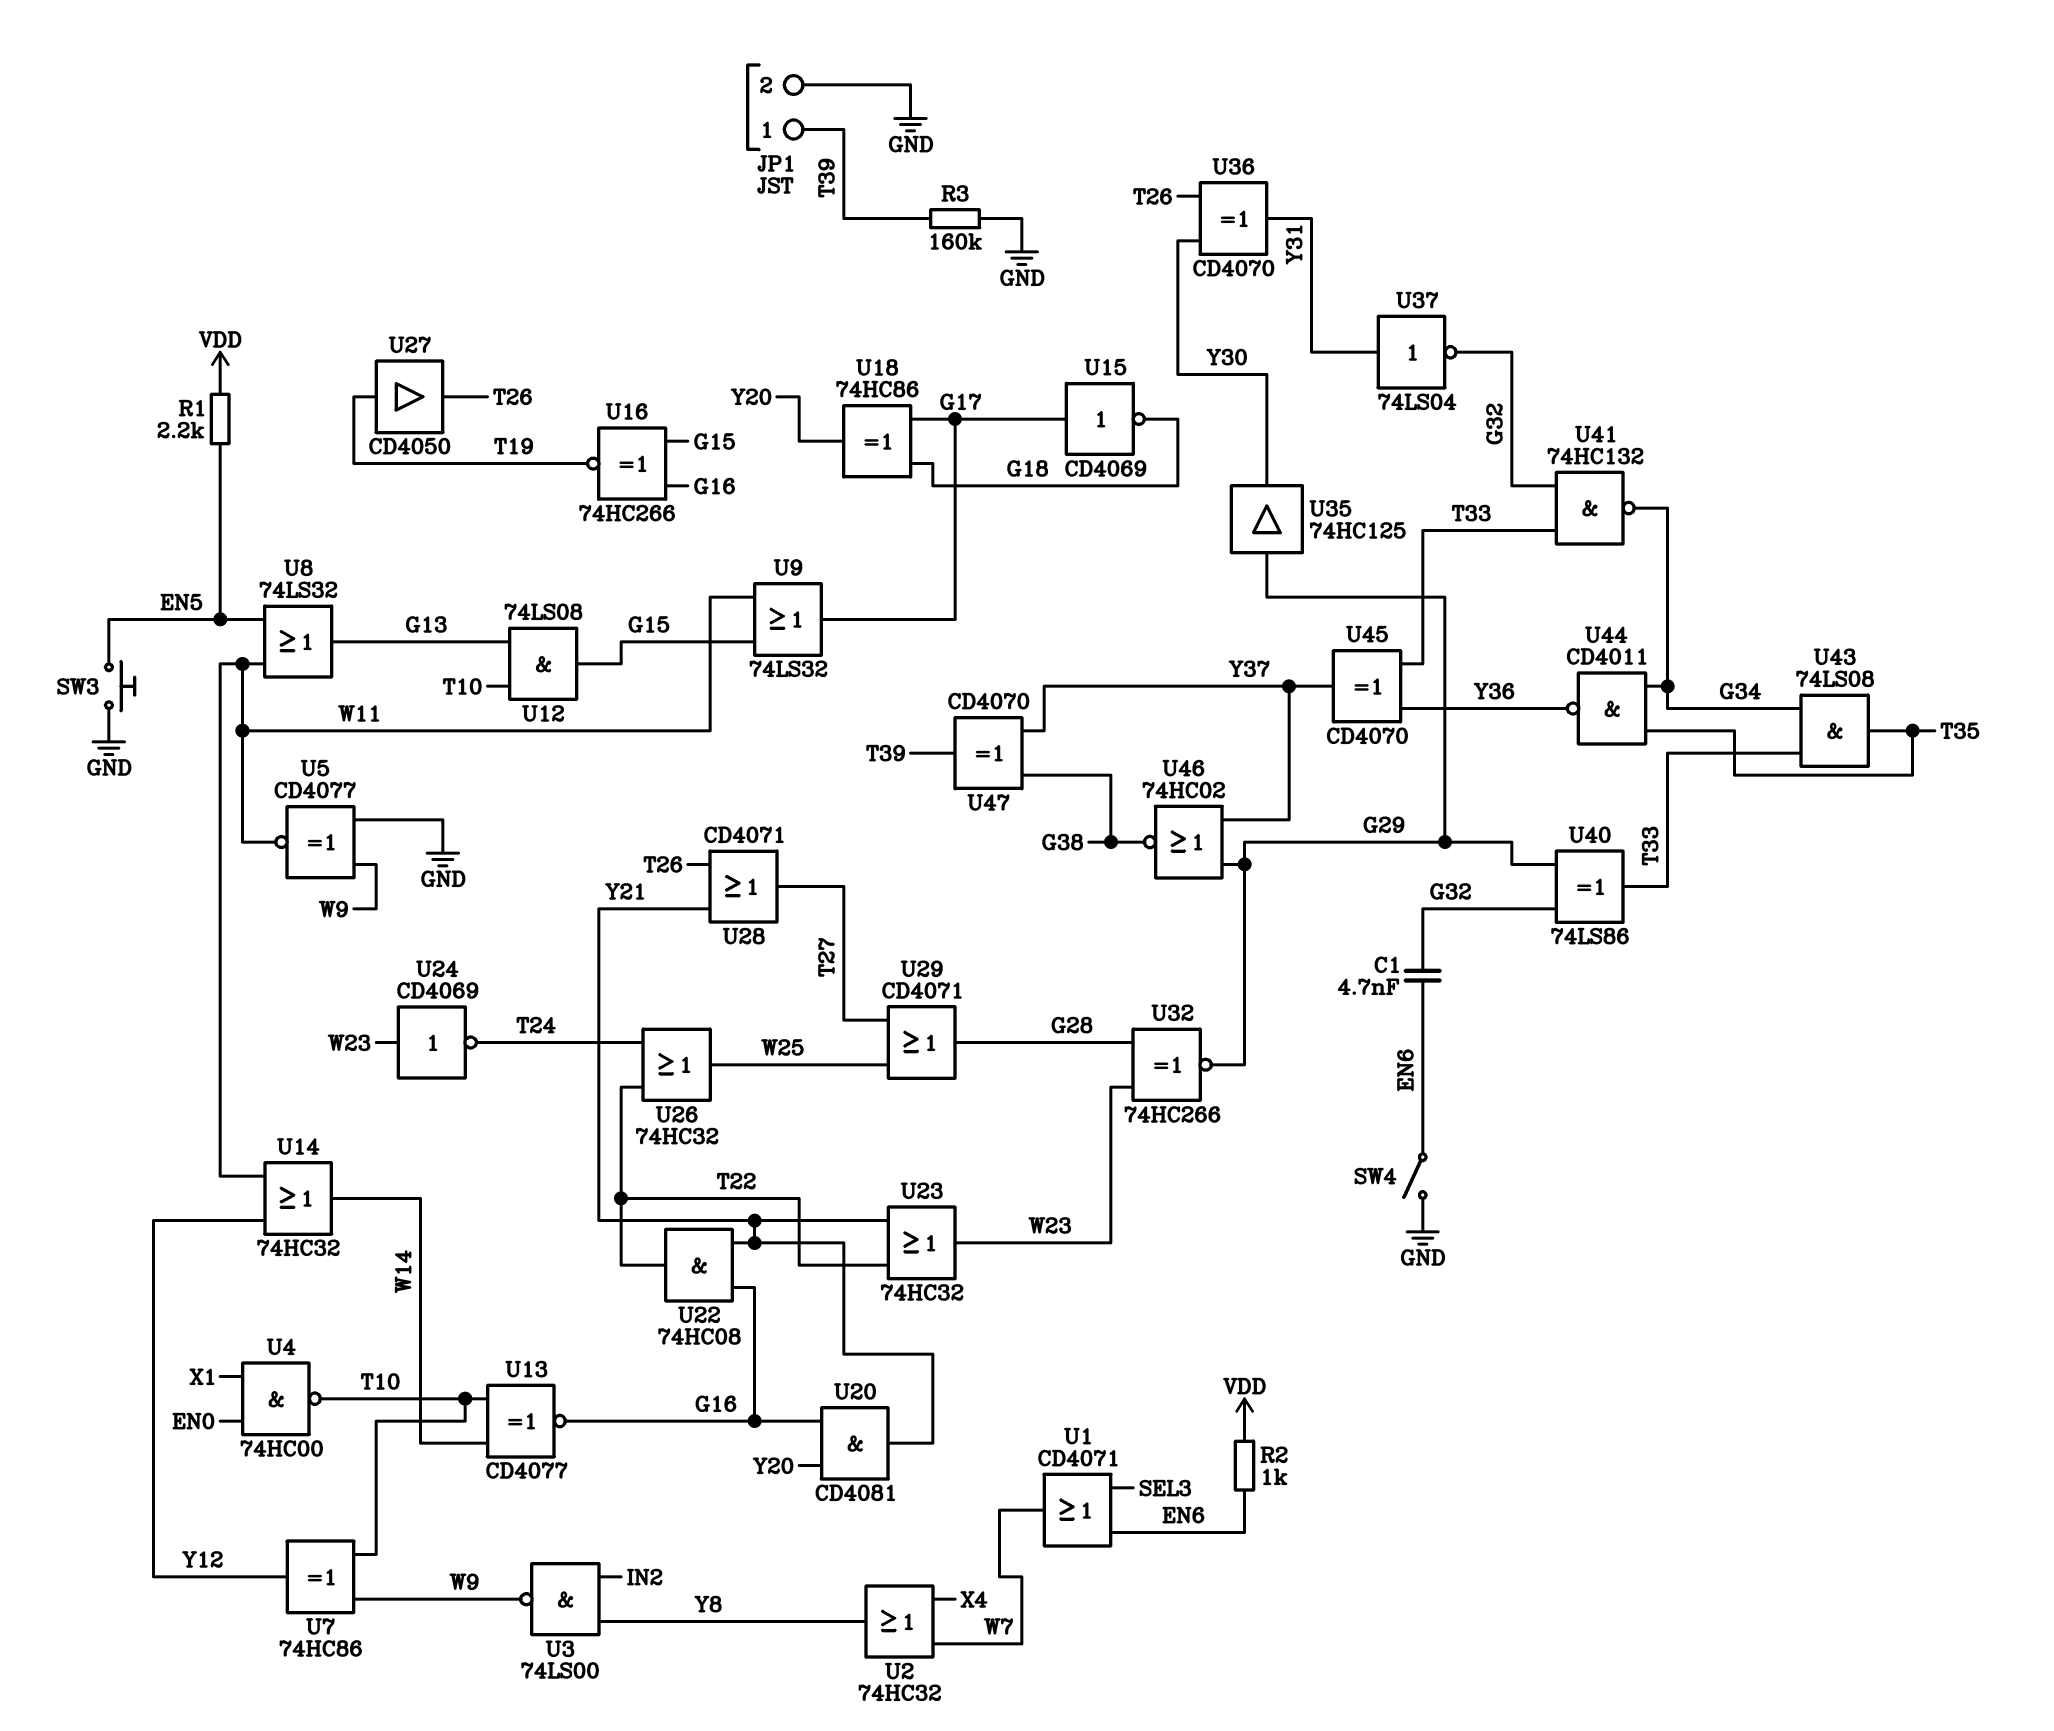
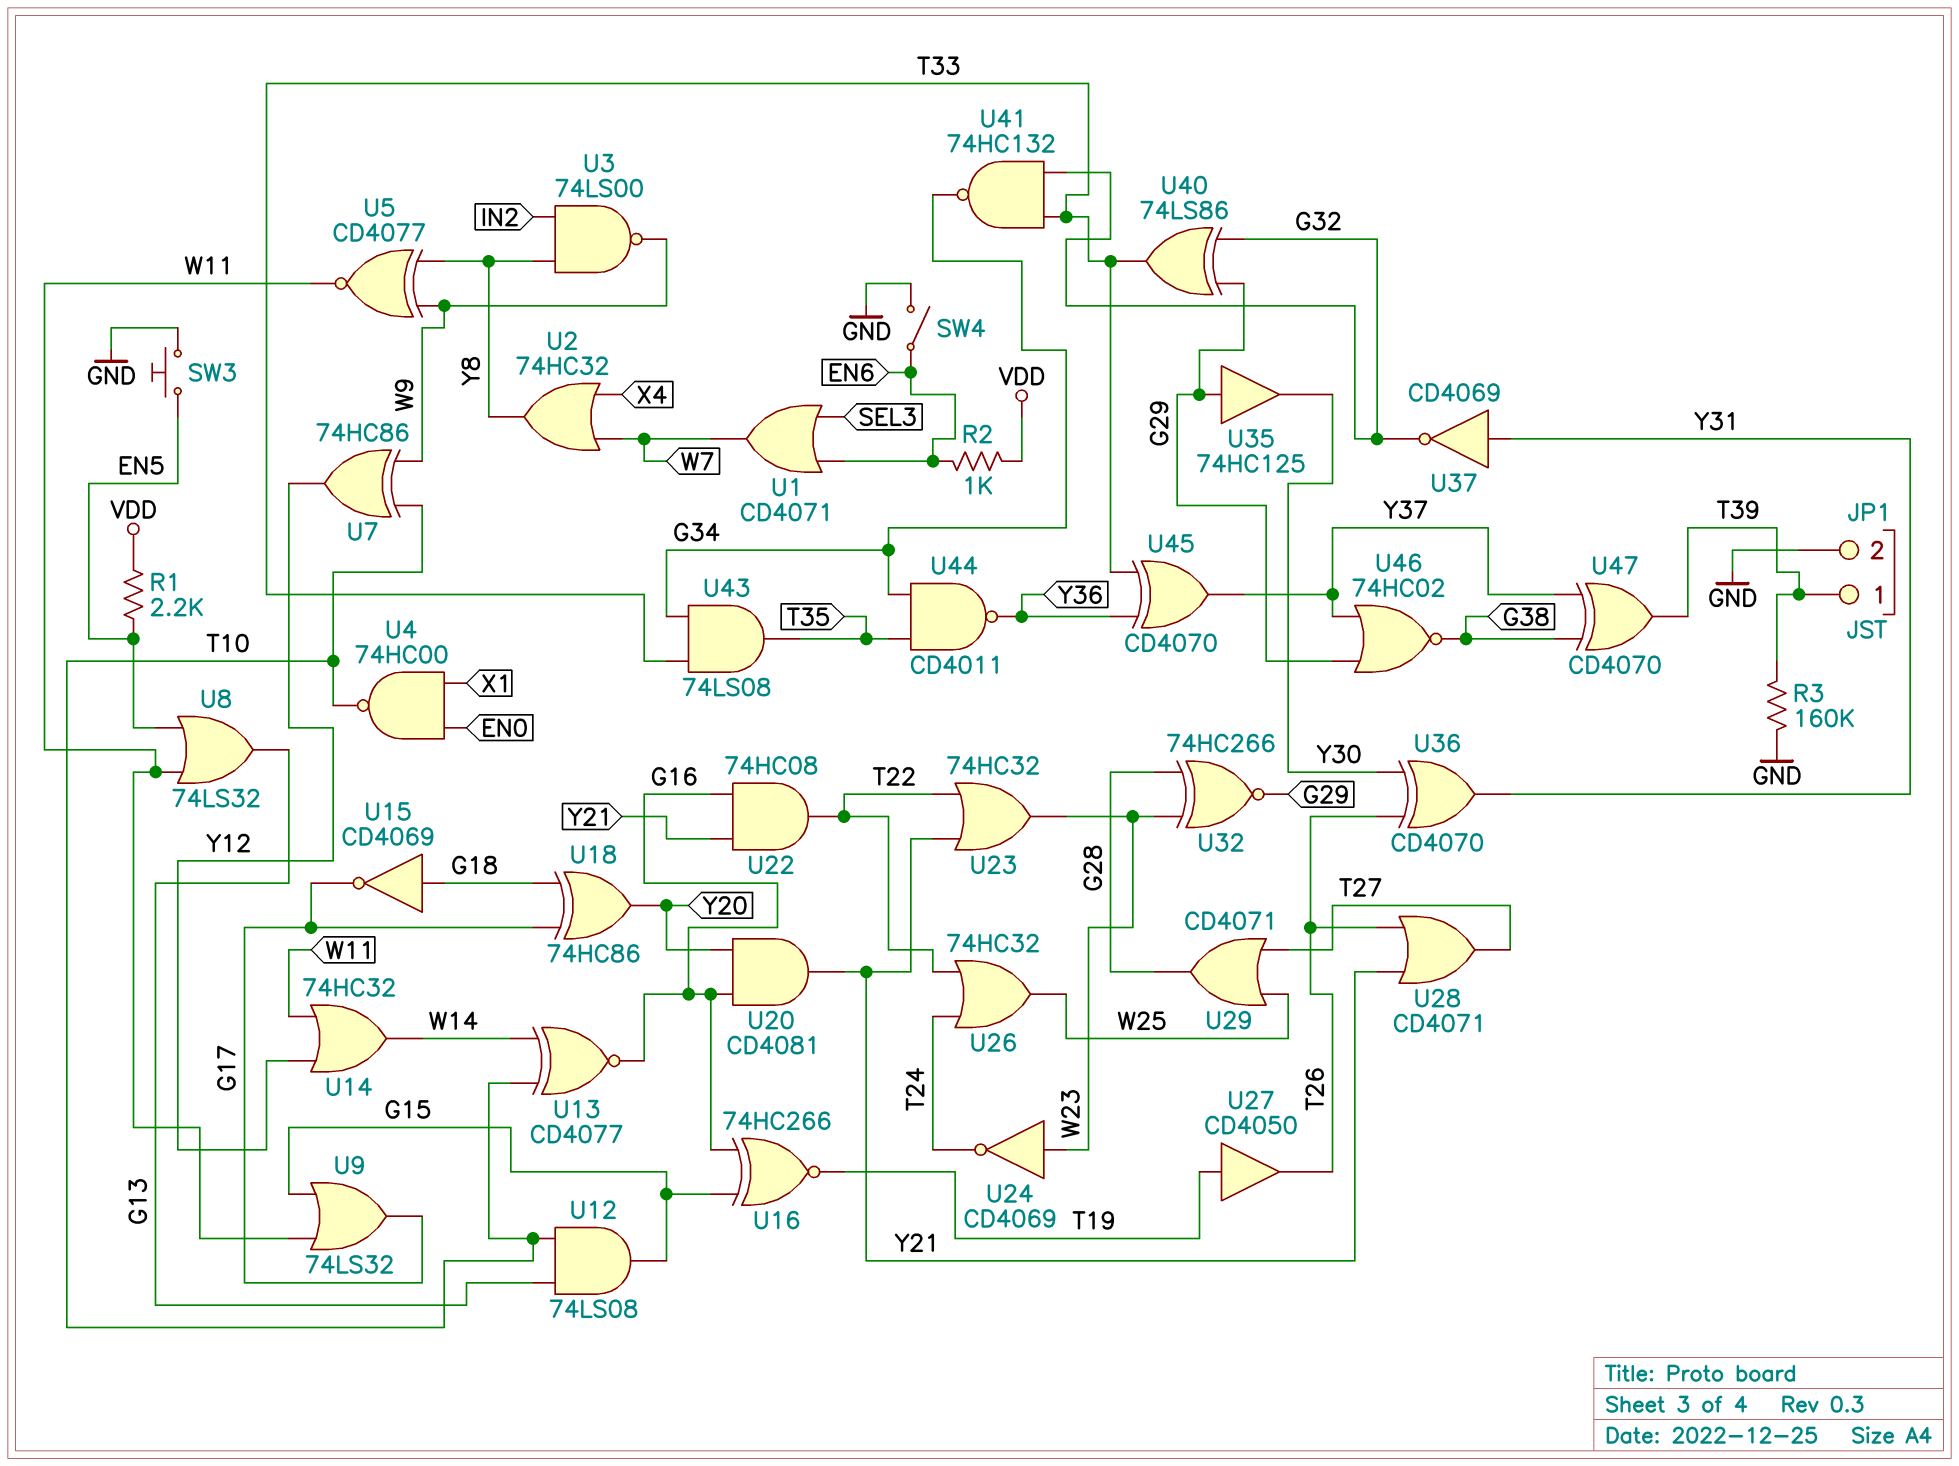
C1: 4.7nF (EN6, G32) -> none
U5: XNOR CD4077 (in GND, in W9, out W11) -> XNOR CD4077 (in W9, in Y8, out W11)
U15: NOT CD4069 (in G17, out G18) -> NOT CD4069 (in G18, out G17)
U37: NOT 74LS04 (in Y31, out G32) -> NOT CD4069 (in Y31, out G32)

